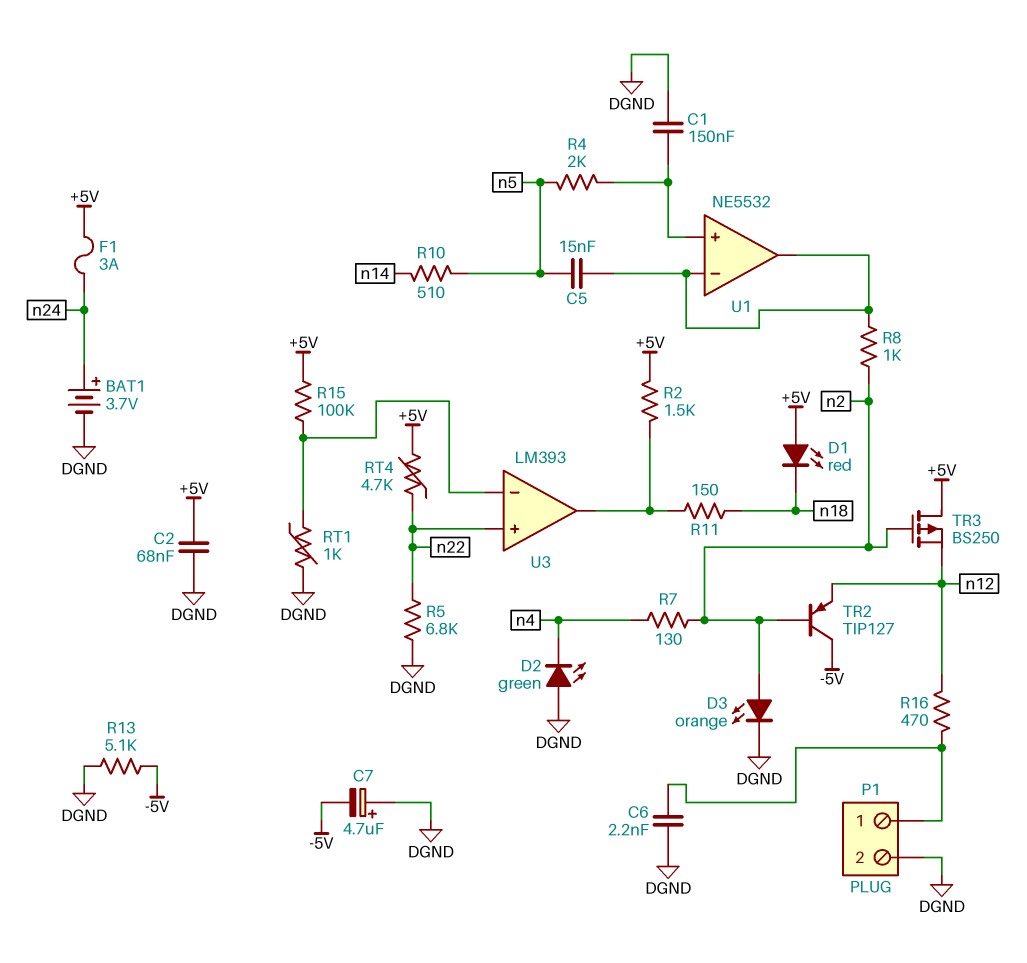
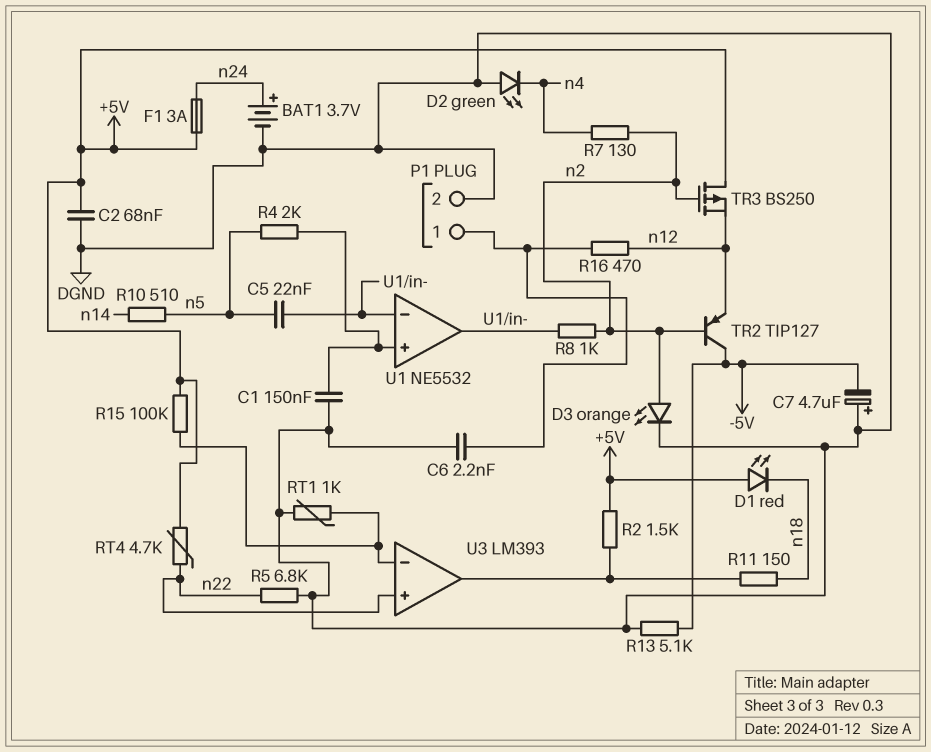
C5: 15nF (U1/in-, n5) -> 22nF (U1/in-, n5)

